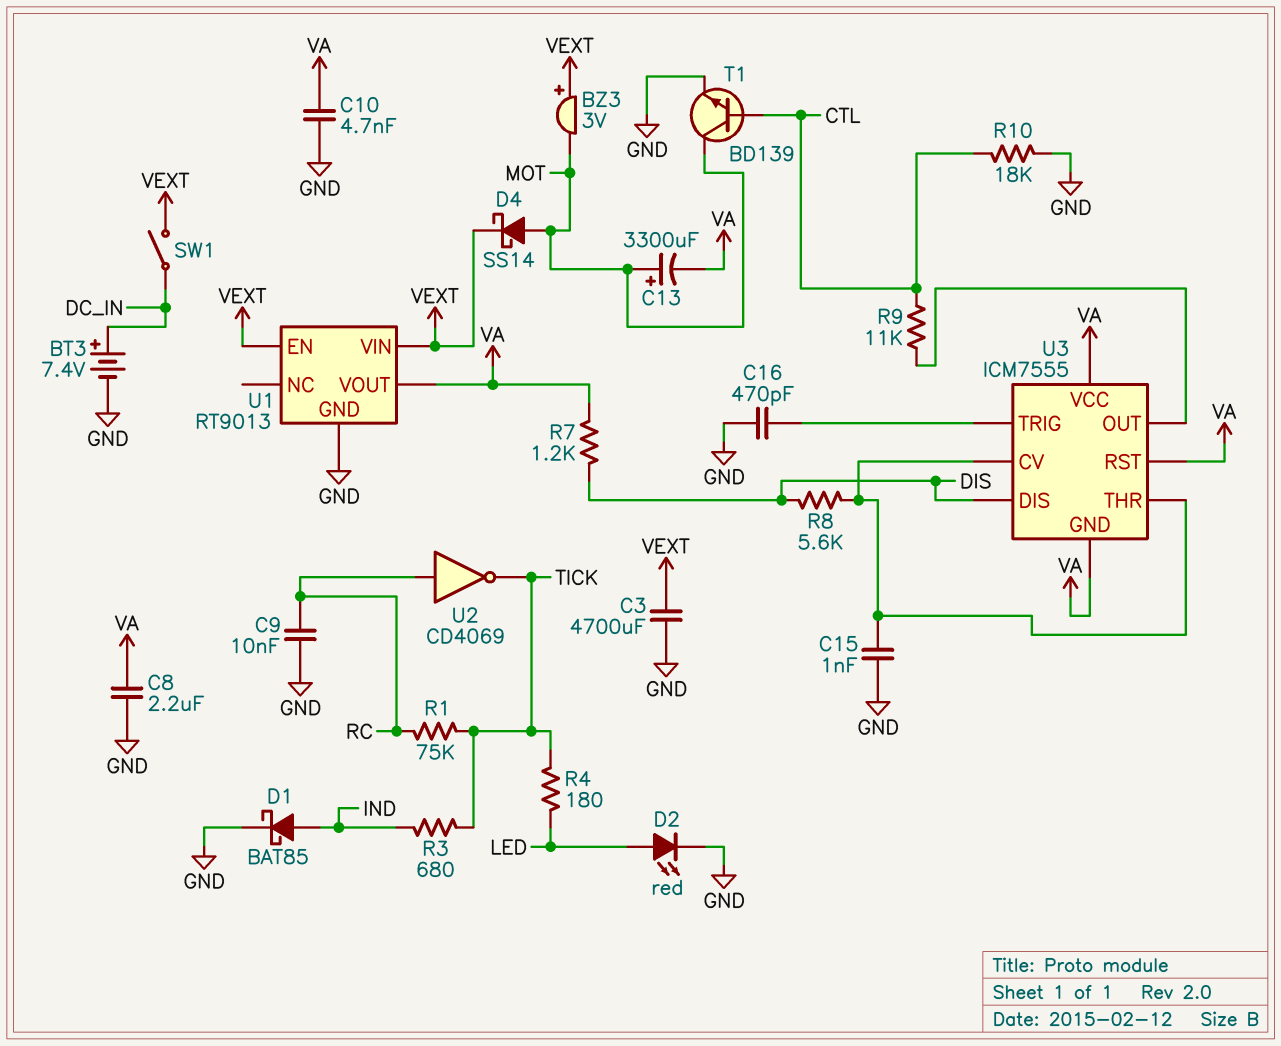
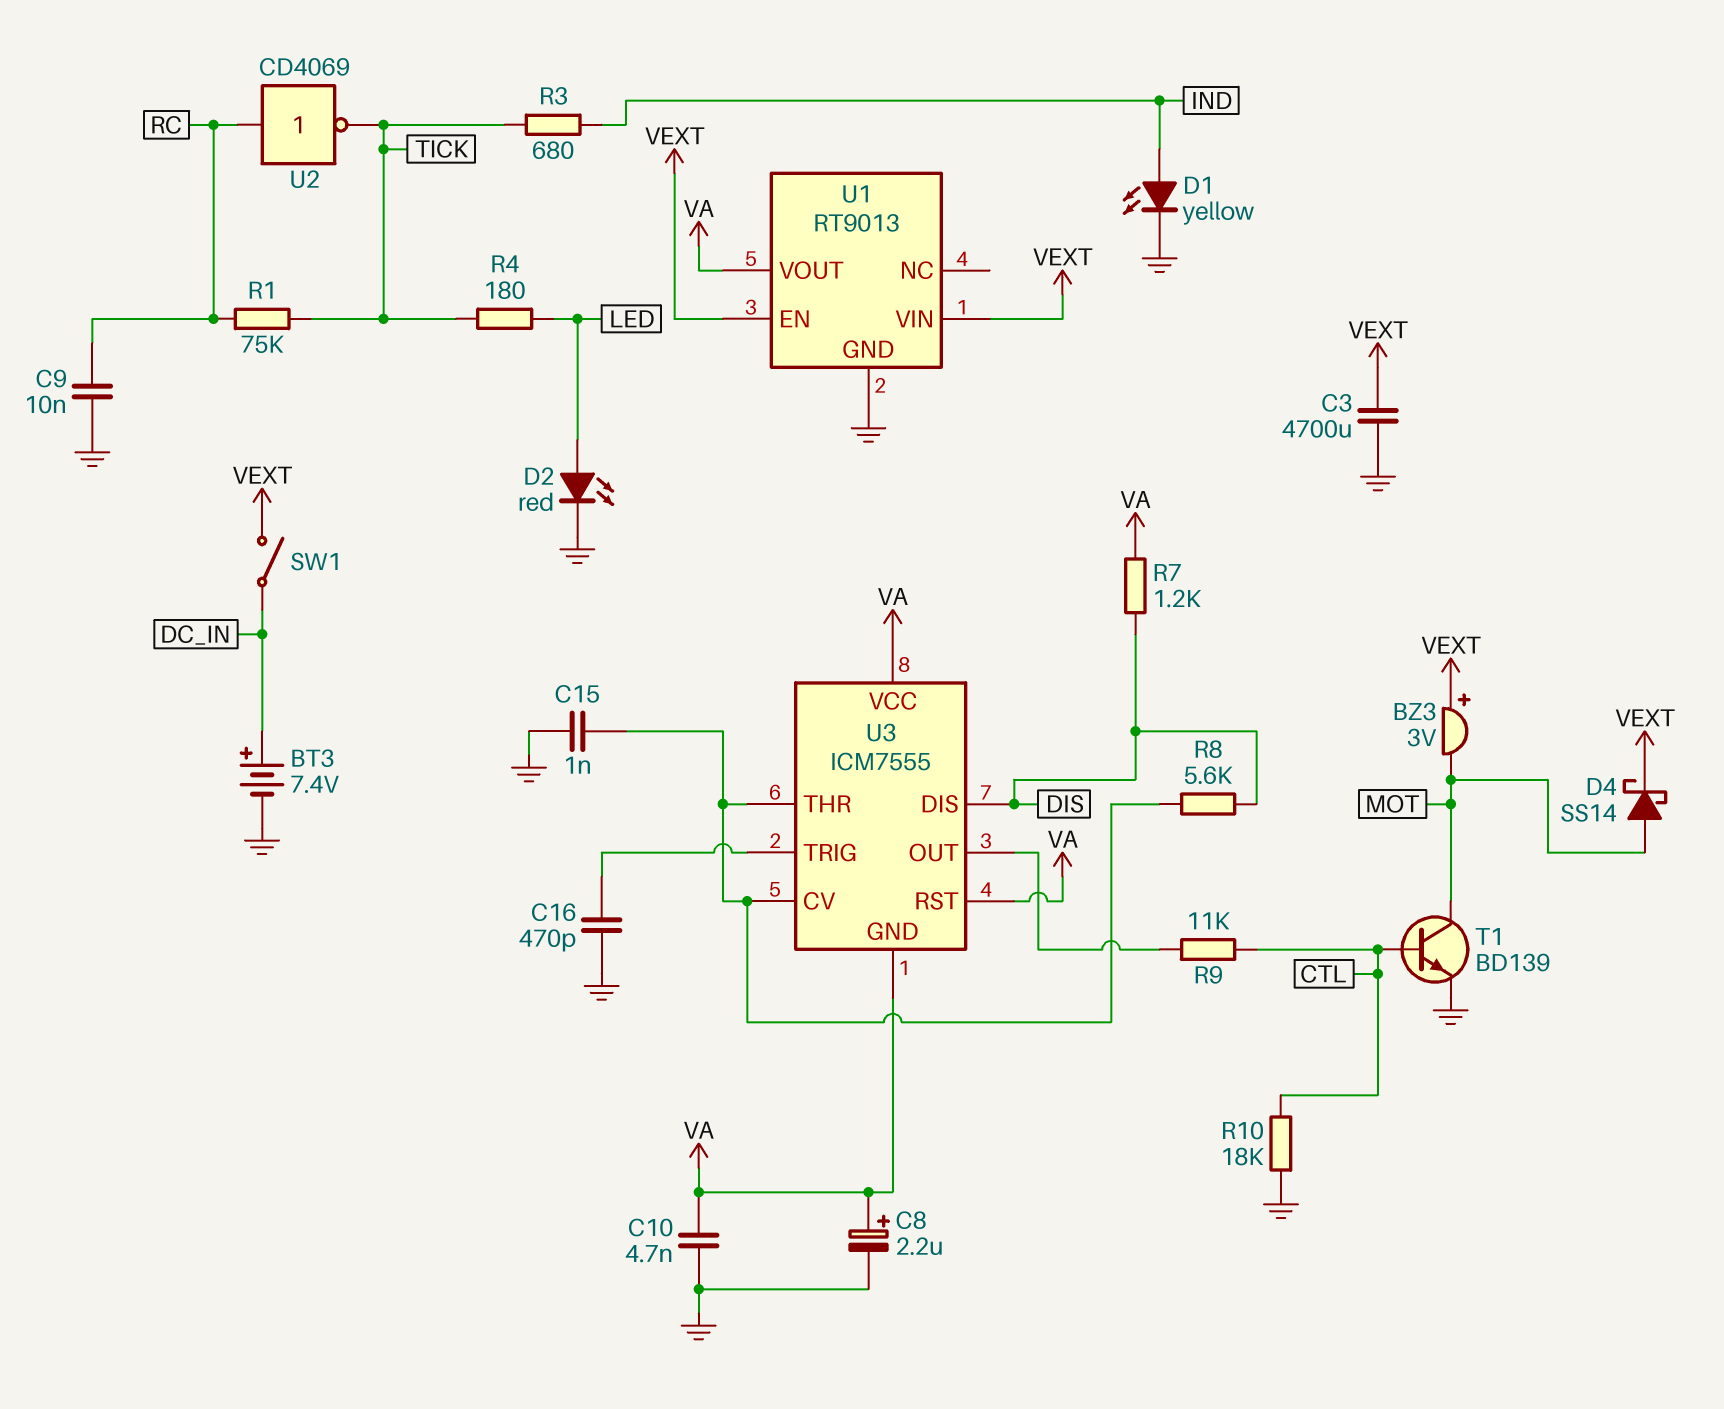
C8: 2.2uF (GND, VA) -> 2.2uF (plus VA, minus GND)
C13: 3300uF (plus MOT, minus VA) -> none
D1: schottky BAT85 (A IND, K GND) -> LED yellow (A IND, K GND)

